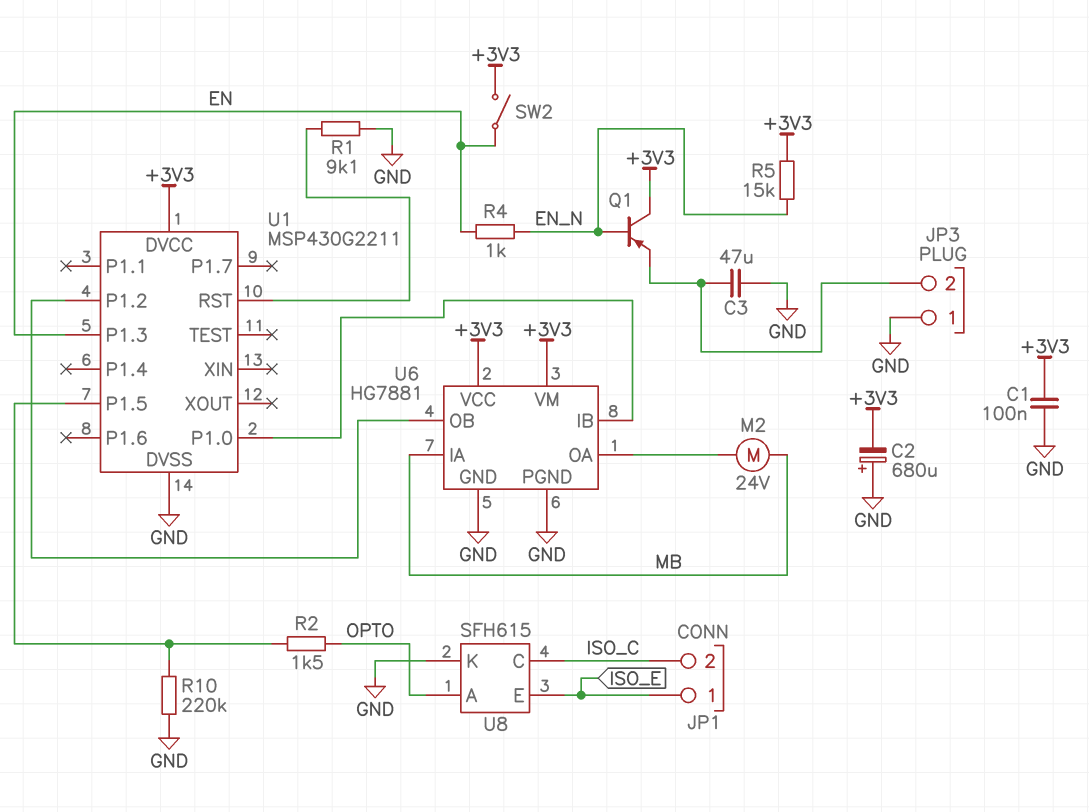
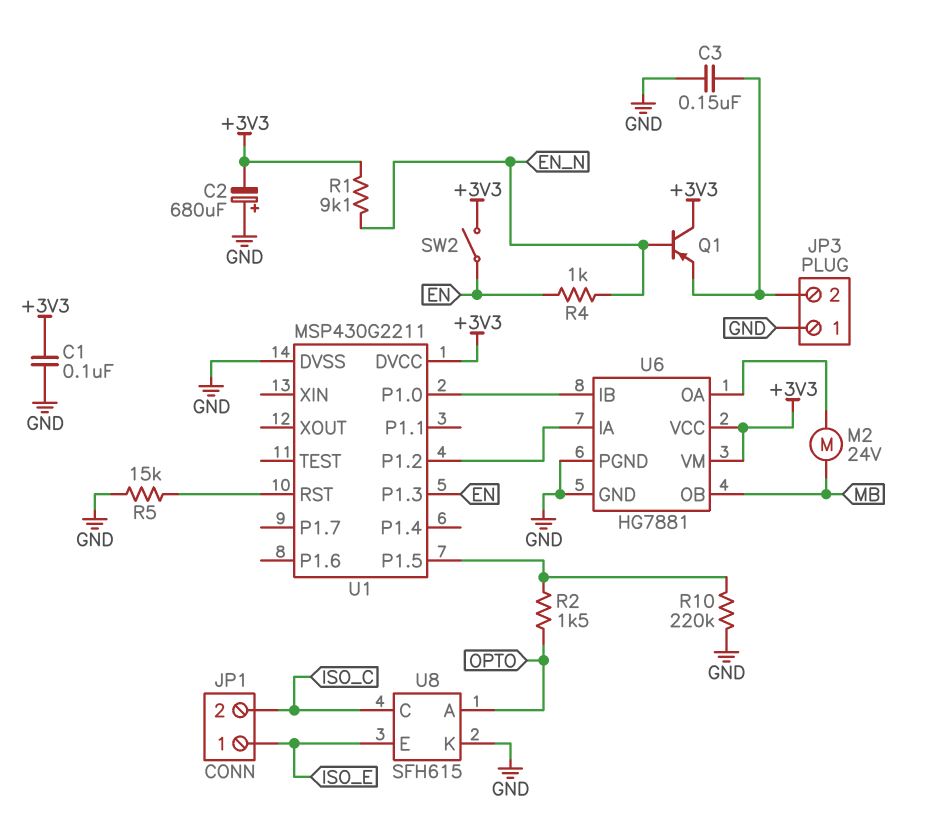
C3: 47uF (GND, JP3/2) -> 150nF (GND, JP3/2)
R1: 9.1k (GND, U1/RST) -> 9.1k (+3V3, EN_N)
R5: 15k (+3V3, EN_N) -> 15k (GND, U1/RST)
U6 pin IA: MB -> U1/P1.2
U6 pin OB: U1/P1.2 -> MB

